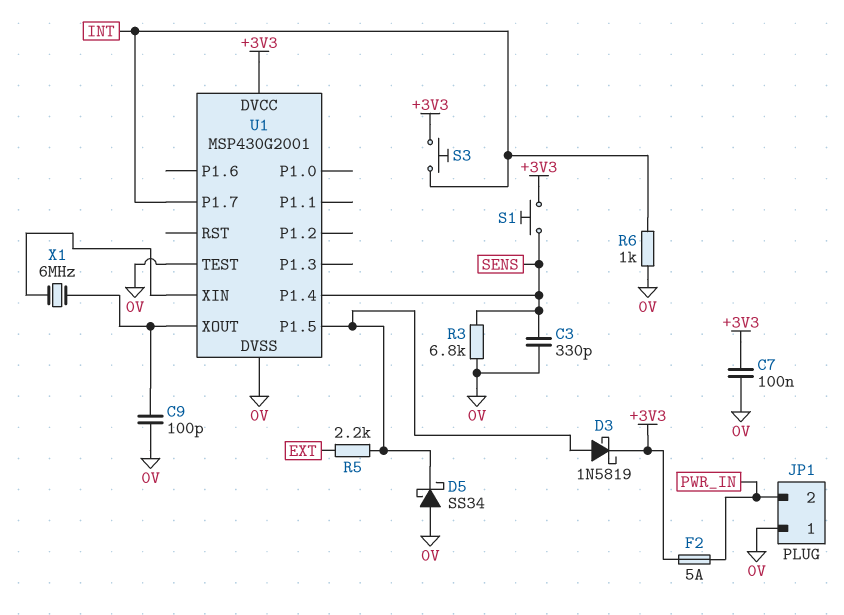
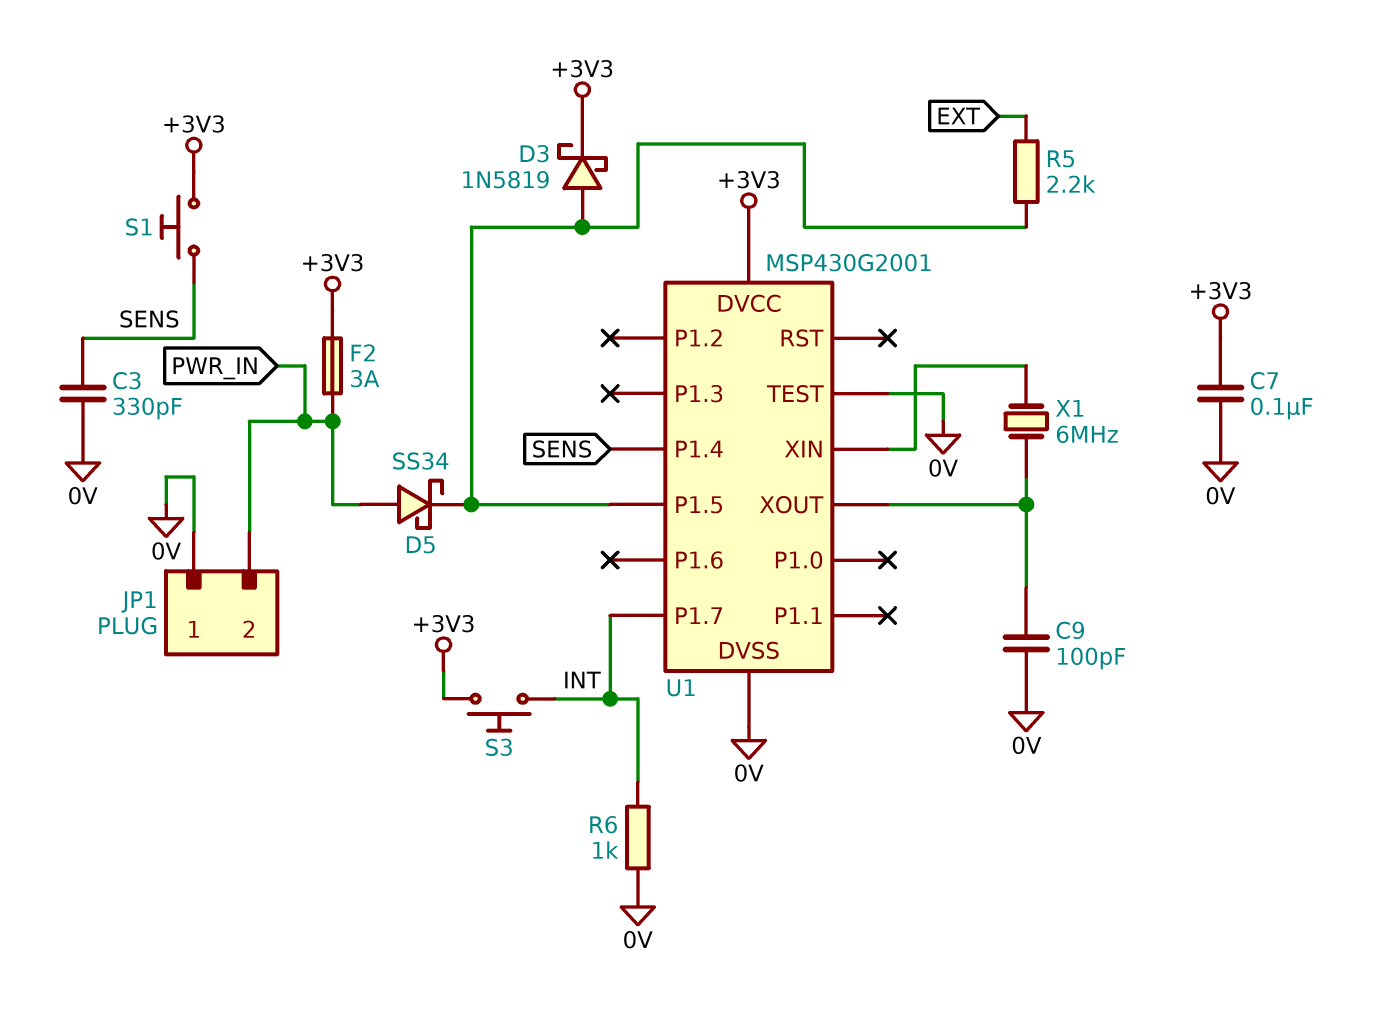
D5: schottky SS34 (A 0V, K U1/P1.5) -> schottky SS34 (A PWR_IN, K U1/P1.5)
F2: 5A (+3V3, PWR_IN) -> 3A (+3V3, PWR_IN)
R3: 6.8k (0V, SENS) -> none

